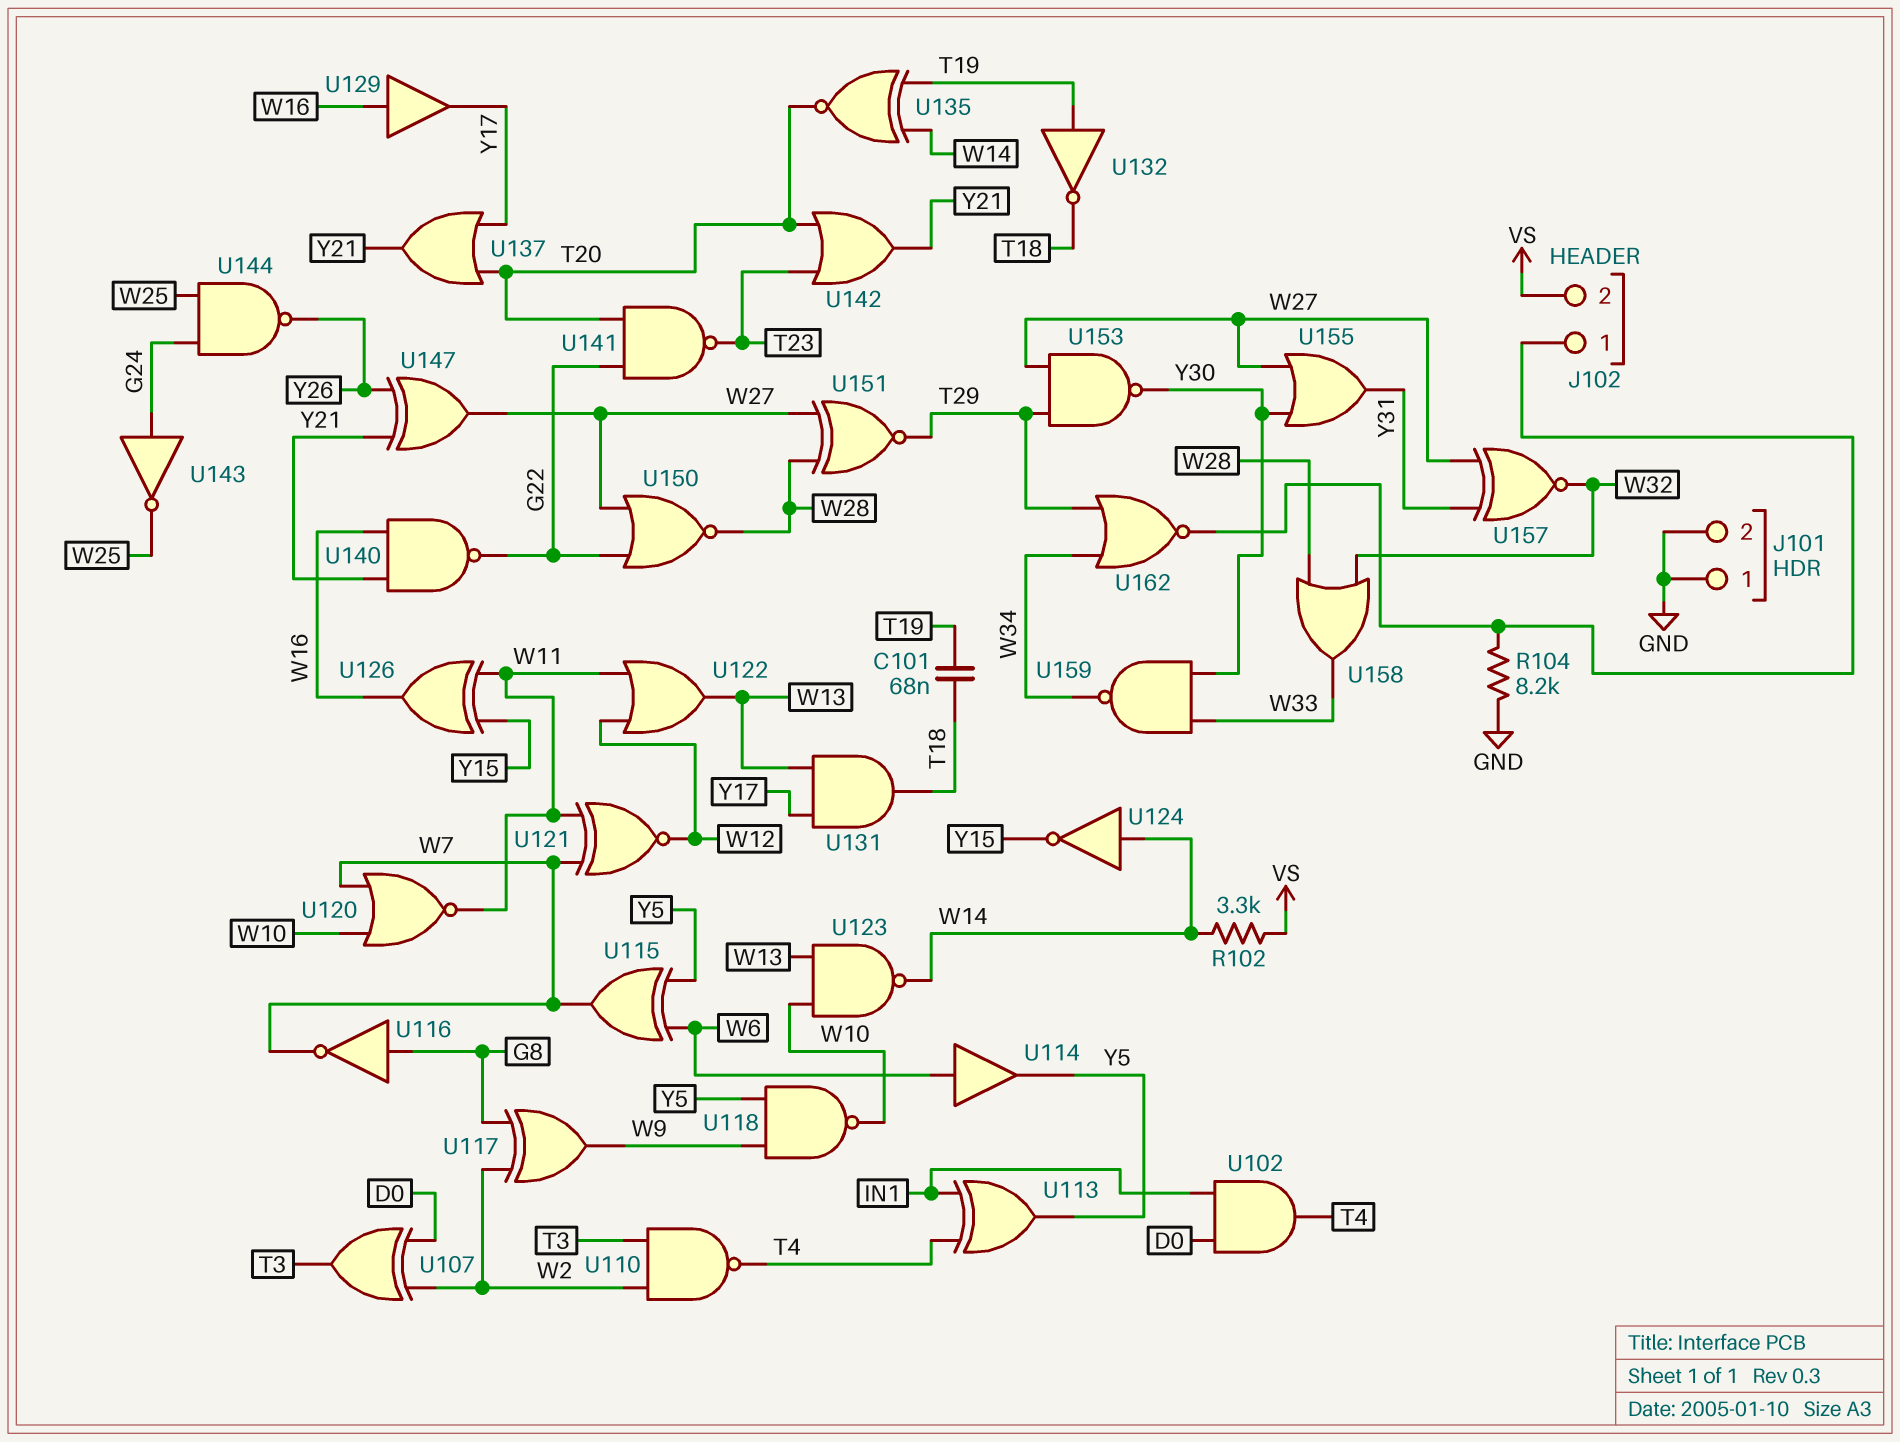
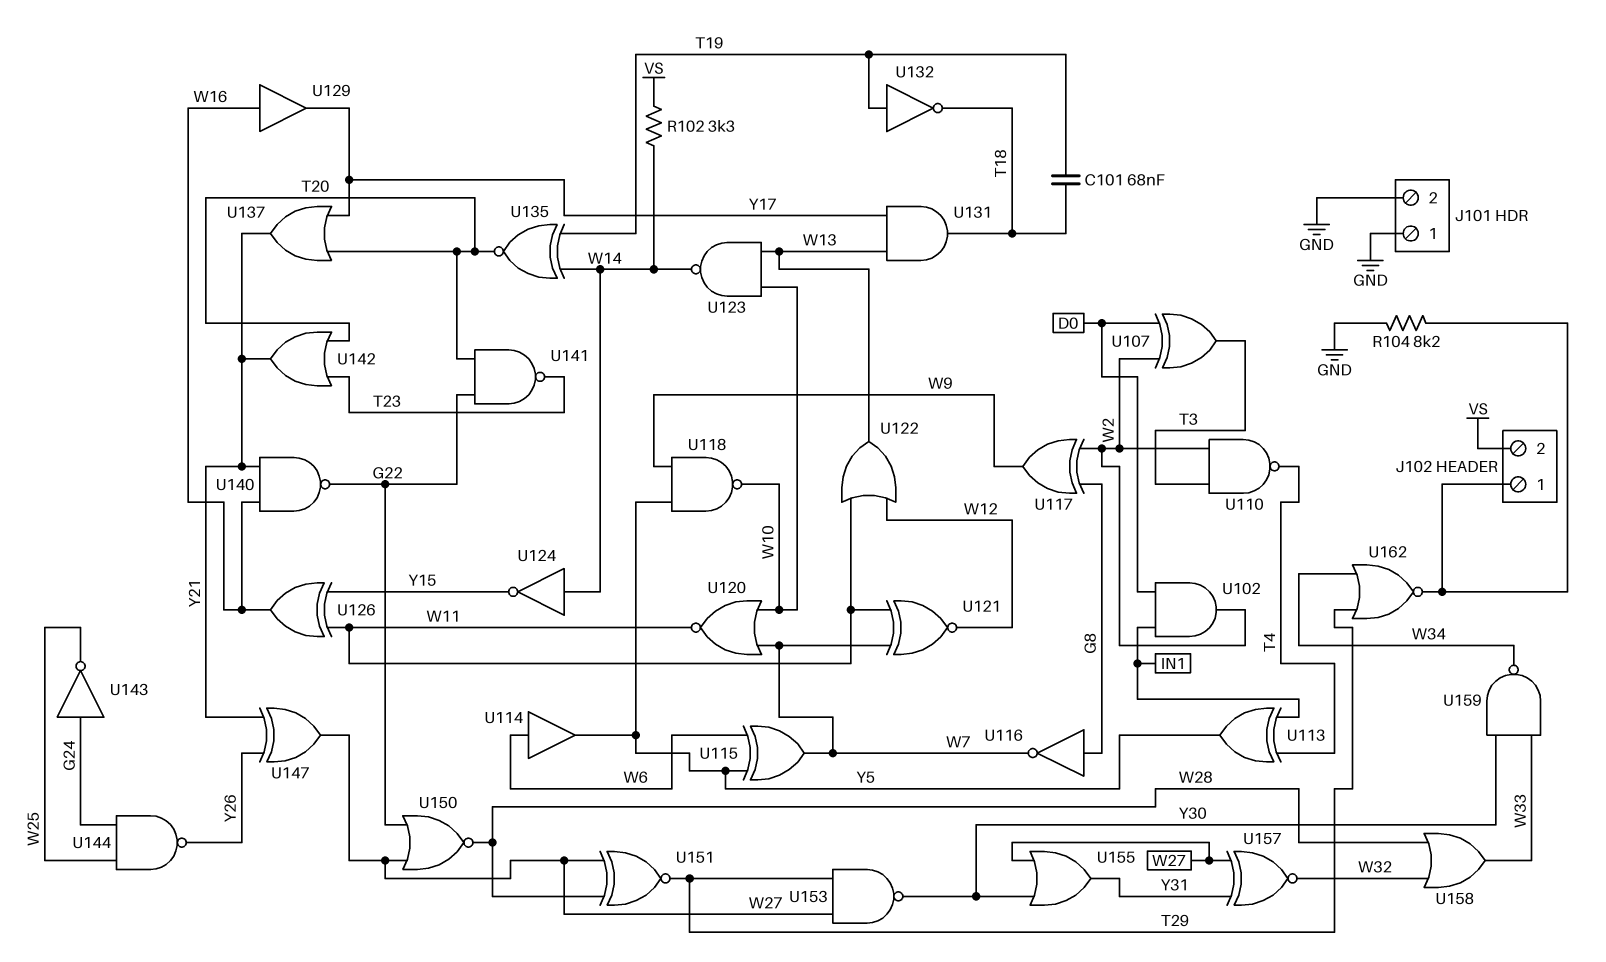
U102: AND (in D0, in IN1, out T4) -> AND (in D0, in IN1, out W2)

